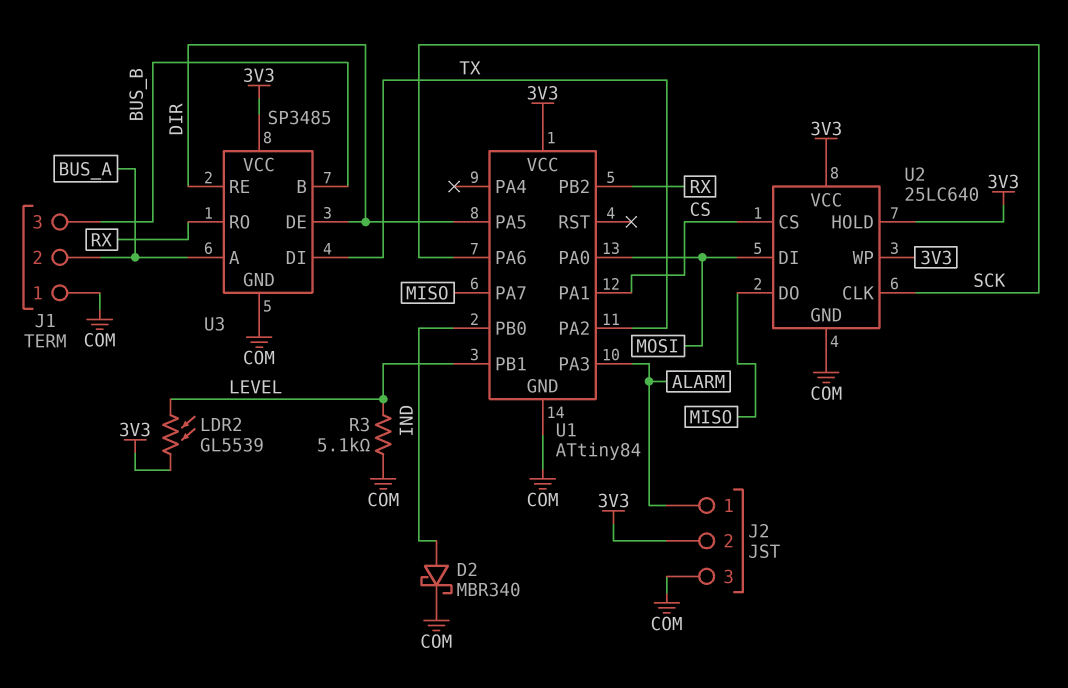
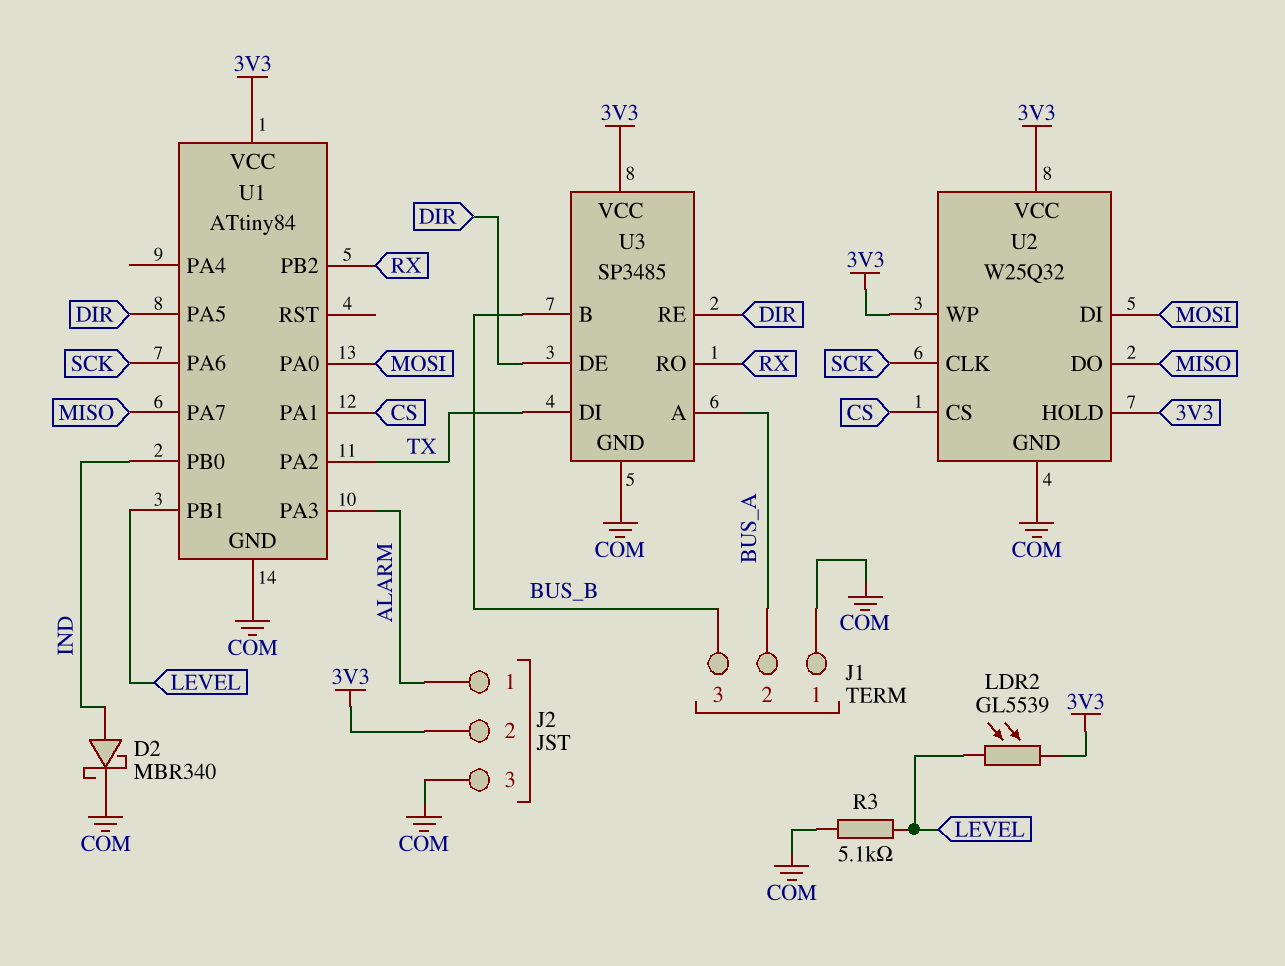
U2: 25LC640 -> W25Q32

